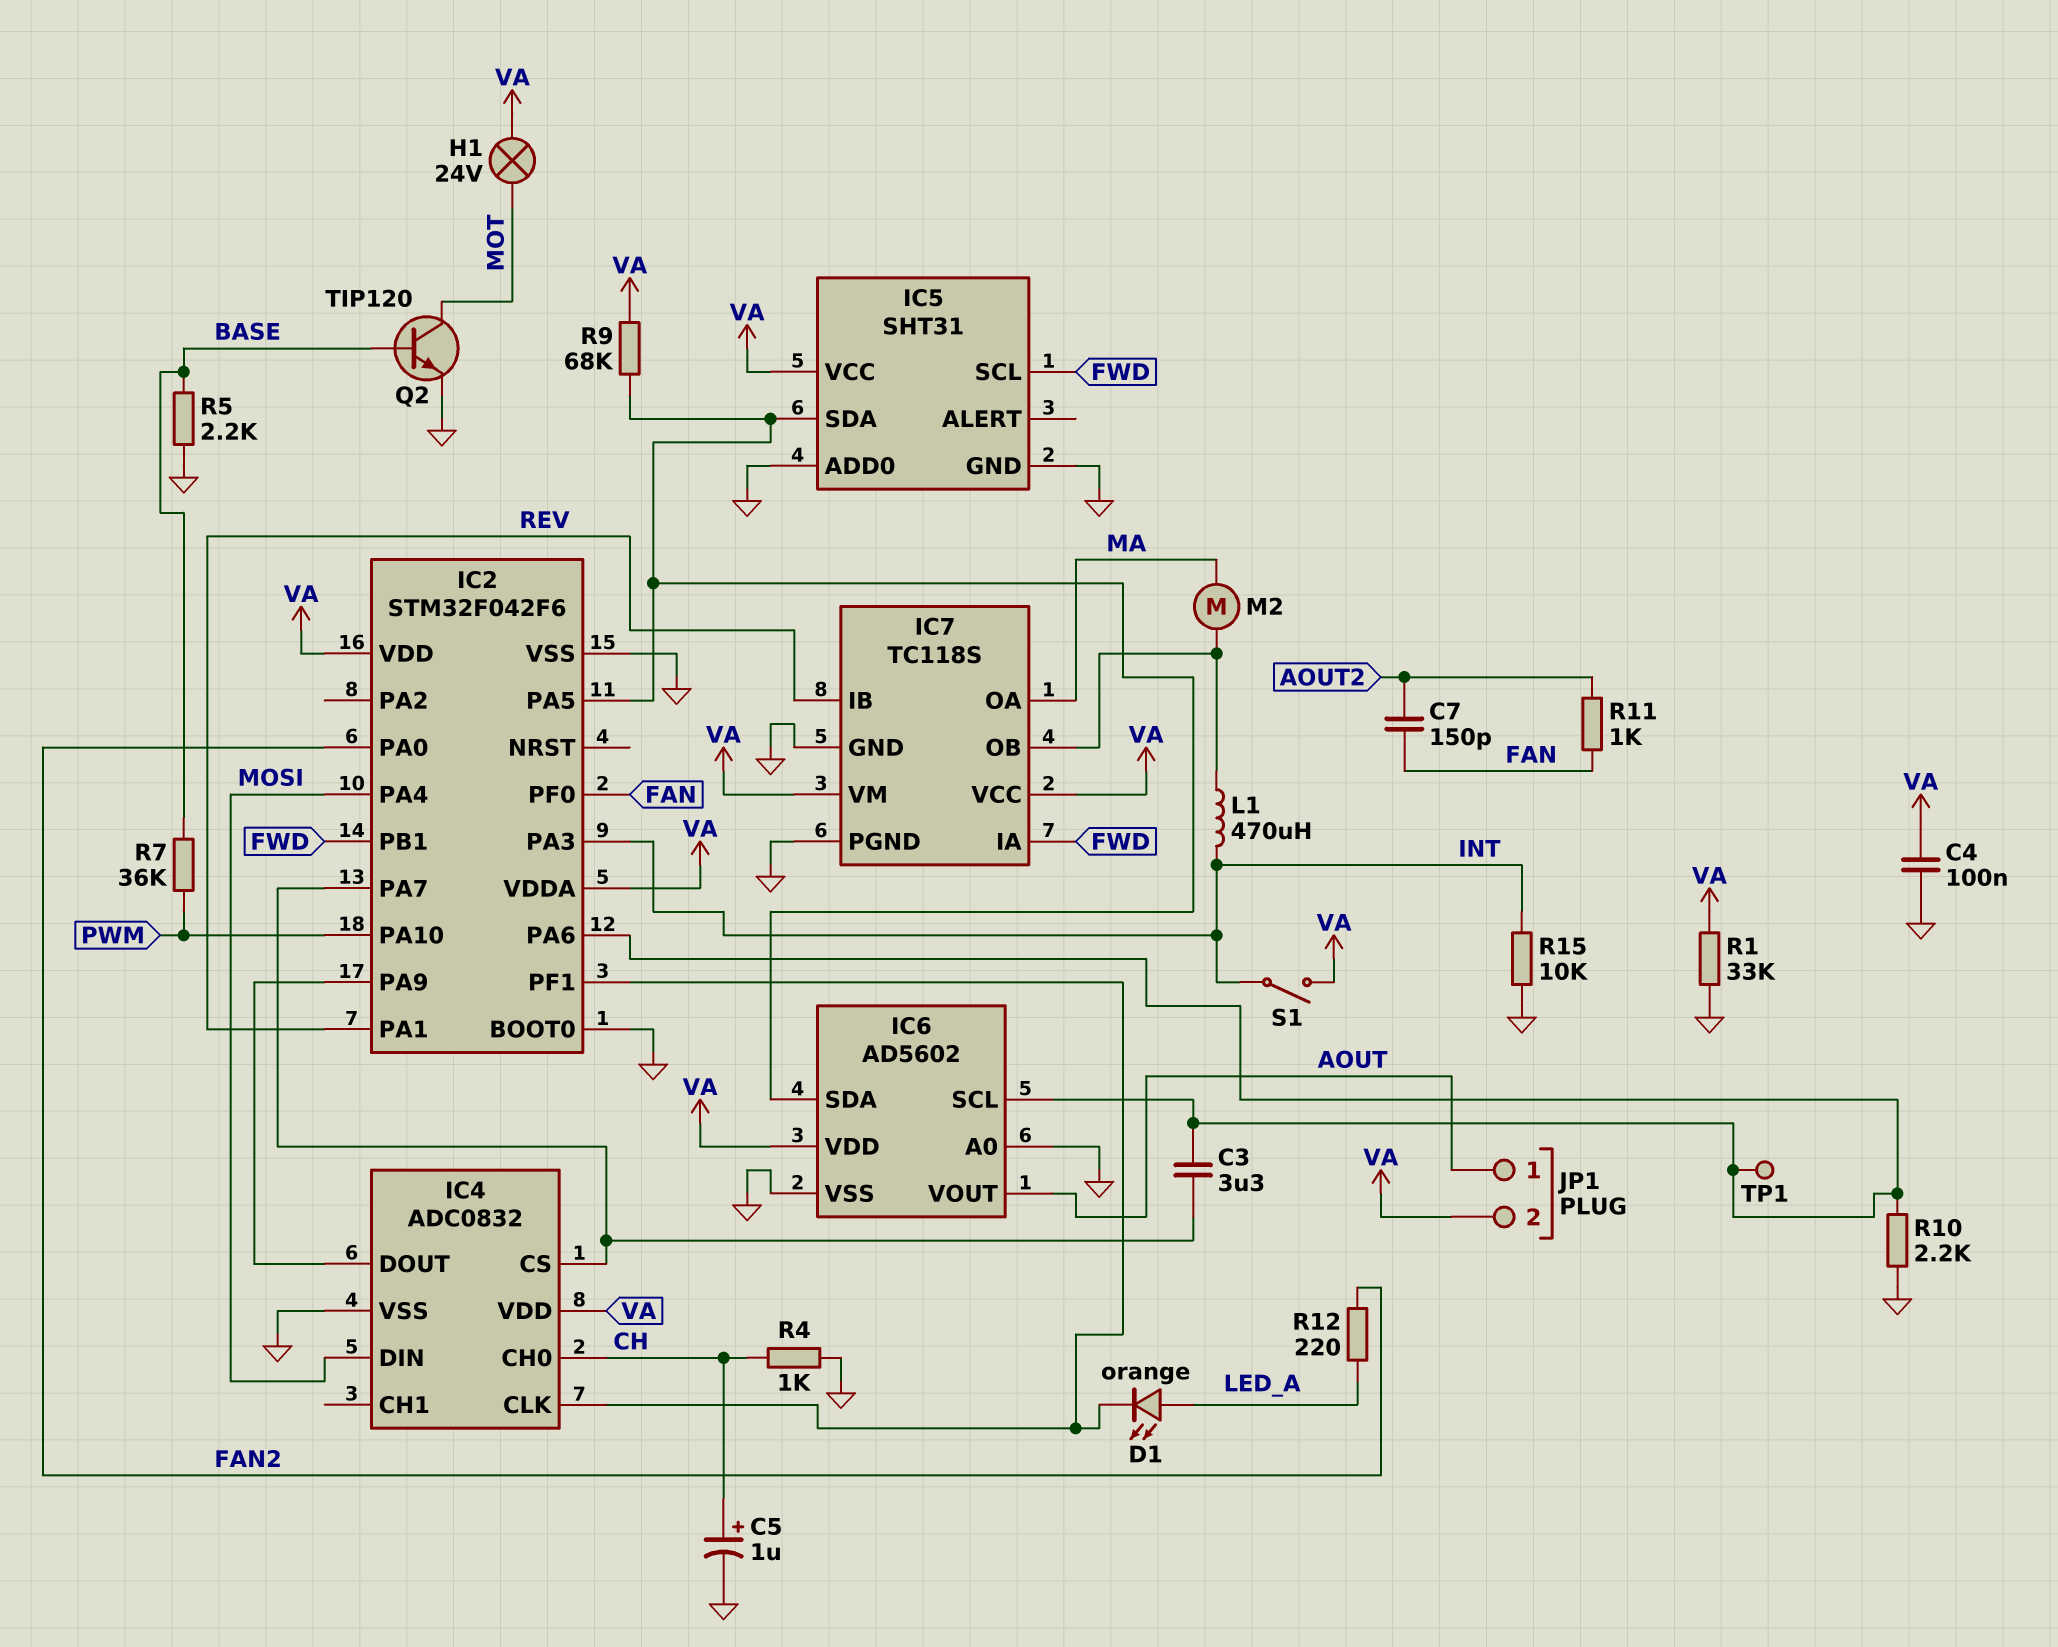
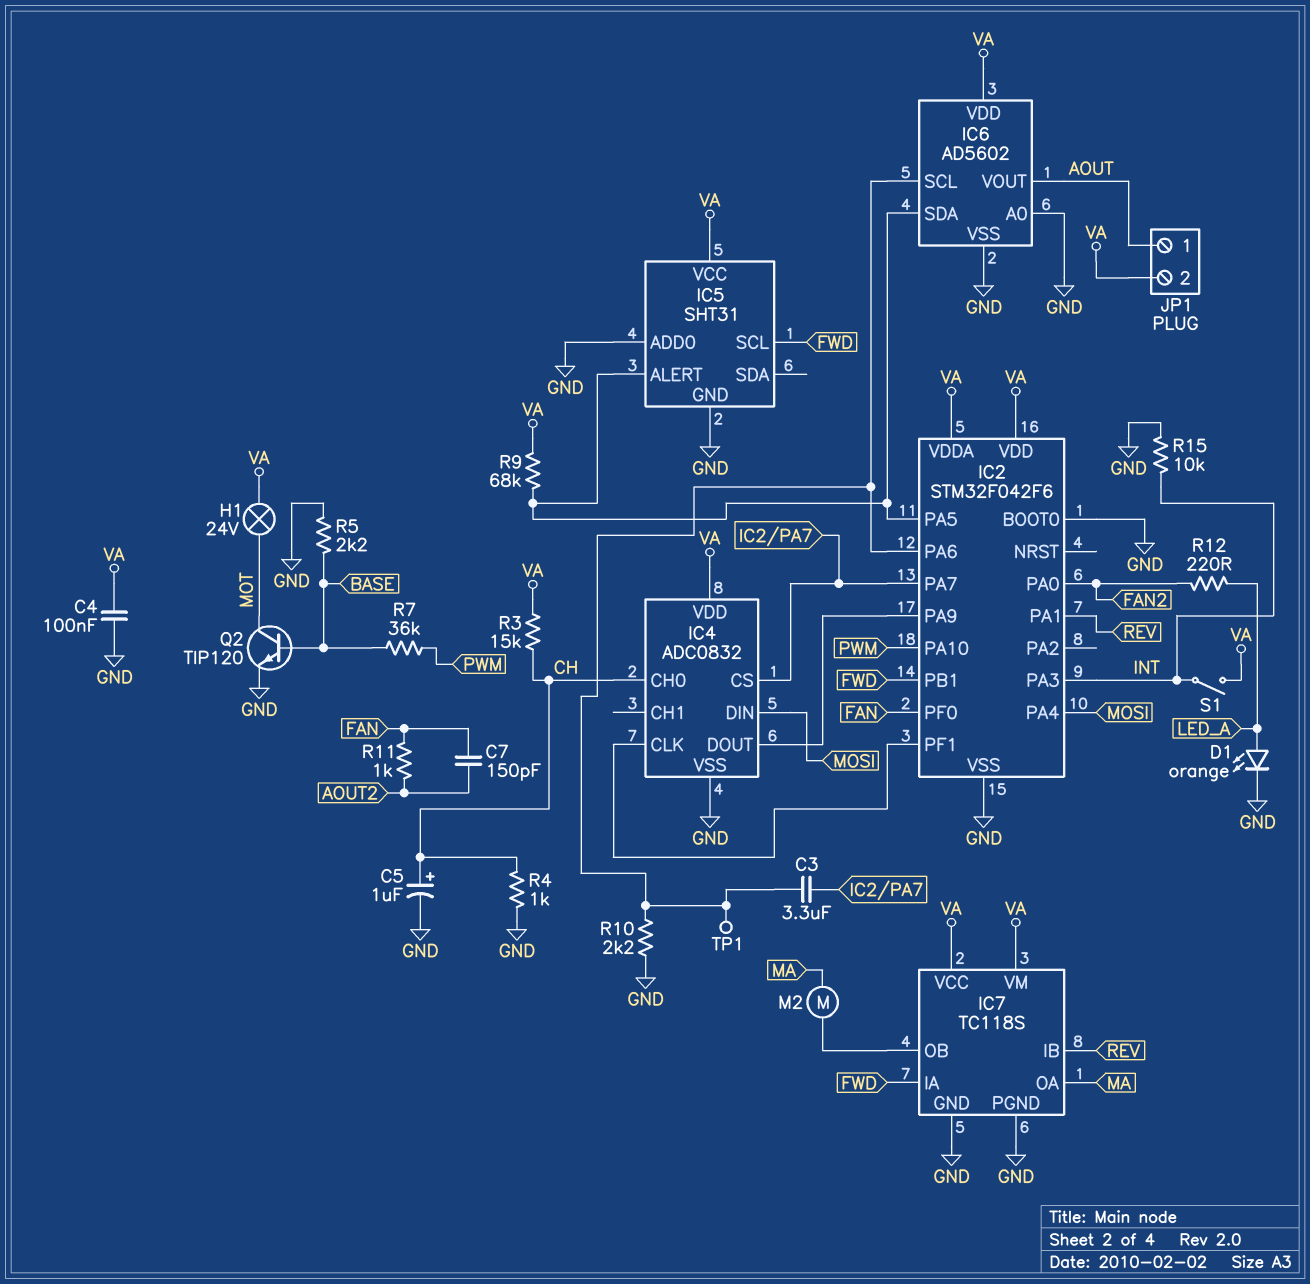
D1: LED orange (A LED_A, K IC2/PF1) -> LED orange (A LED_A, K GND)
IC5 pin ALERT: none -> IC2/PA5
IC5 pin SDA: IC2/PA5 -> none
L1: 470uH (IC7/OB, INT) -> none
R1: 33k (GND, VA) -> none
R3: none -> 15k (CH, VA)

